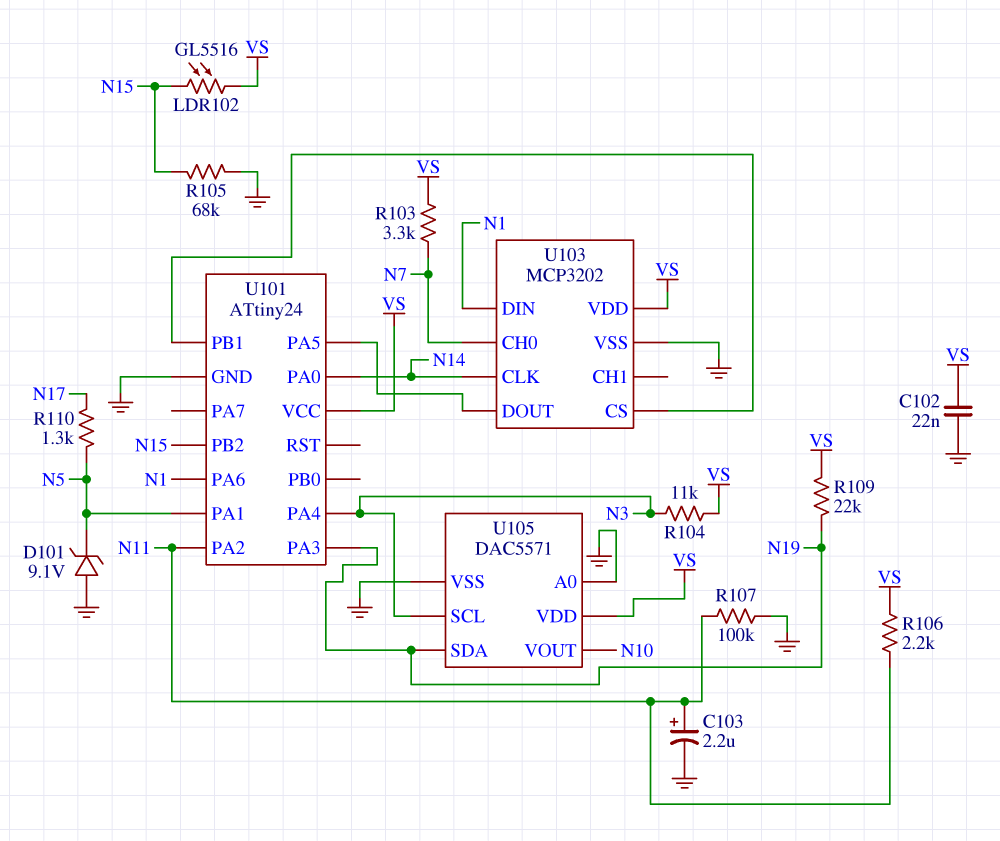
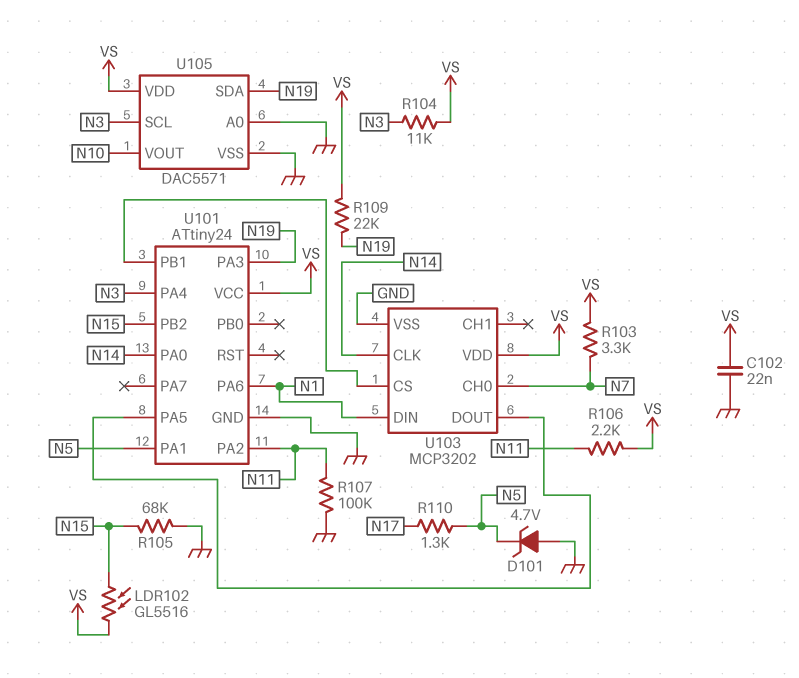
C103: 2.2uF (plus N11, minus GND) -> none
D101: zener 9.1V (A GND, K N5) -> zener 4.7V (A GND, K N5)

